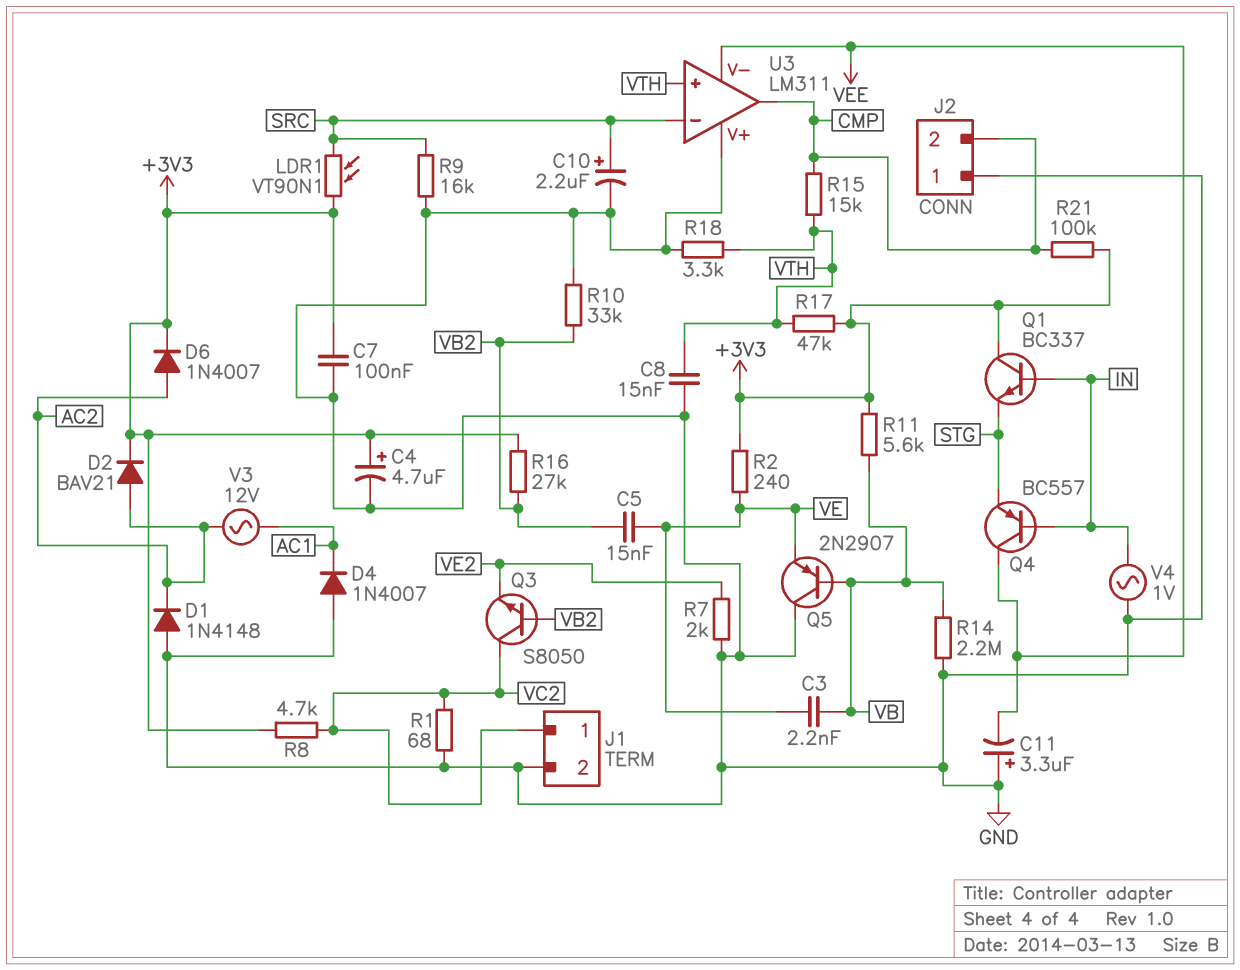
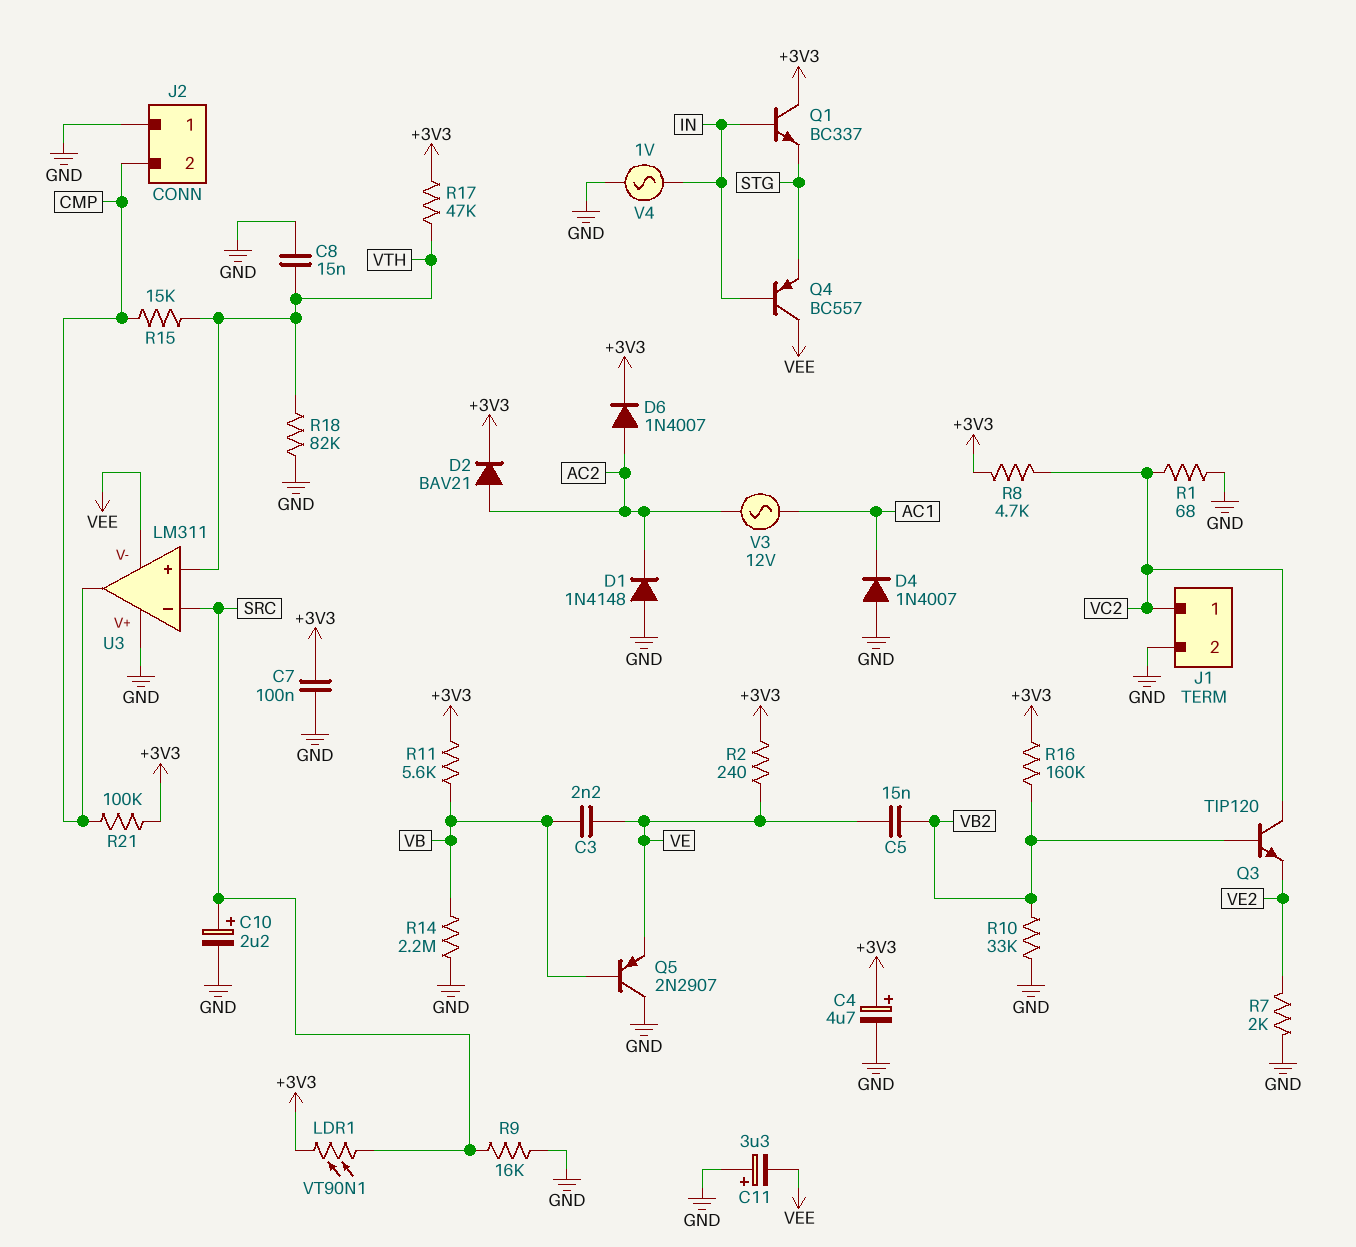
Q3: NPN S8050 (B VB2, C VC2, E VE2) -> NPN TIP120 (B VB2, C VC2, E VE2)
R16: 27k (+3V3, VB2) -> 160k (+3V3, VB2)
R18: 3.3k (GND, VTH) -> 82k (GND, VTH)

